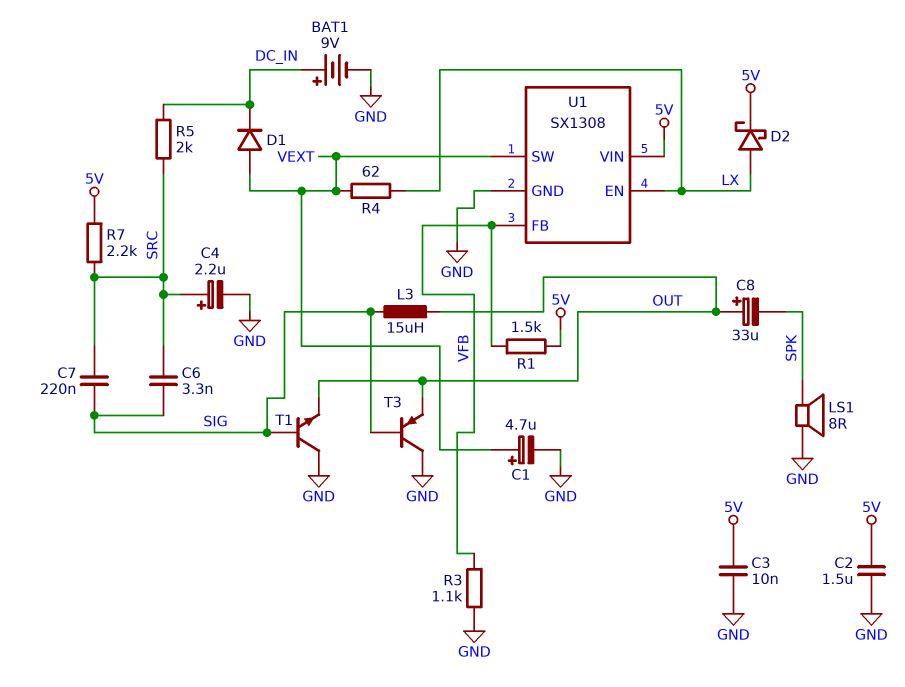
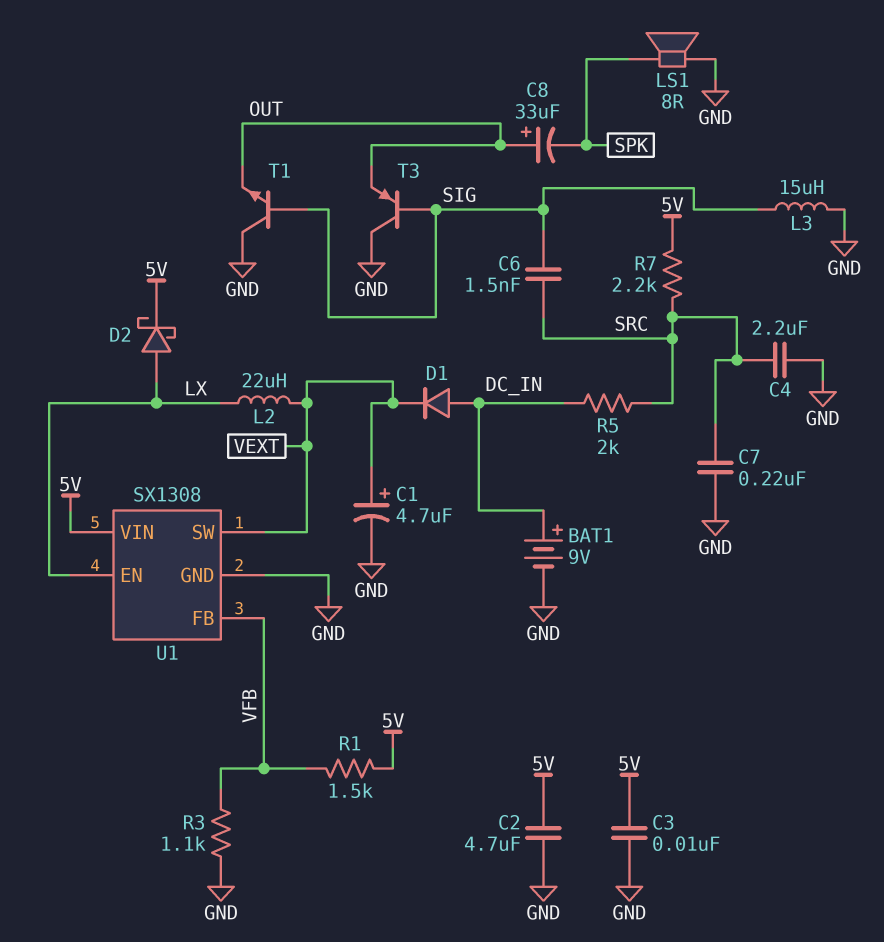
C2: 1.5uF (5V, GND) -> 4.7uF (5V, GND)
C4: 2.2uF (plus SRC, minus GND) -> 2.2uF (GND, SRC)
C6: 3.3nF (SIG, SRC) -> 1.5nF (SIG, SRC)
C7: 220nF (SIG, SRC) -> 220nF (GND, SRC)
D1: diode (A VEXT, K DC_IN) -> diode (A DC_IN, K VEXT)
L2: none -> 22uH (LX, VEXT)
L3: 15uH (OUT, SIG) -> 15uH (GND, SIG)
R4: 62 (LX, VEXT) -> none

